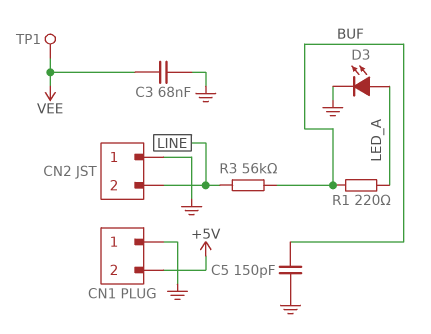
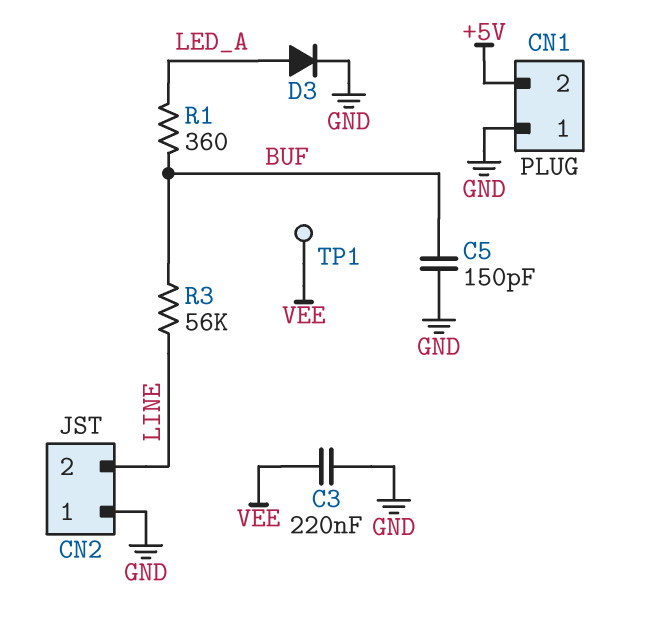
C3: 68nF (GND, VEE) -> 220nF (GND, VEE)
D3: LED (A LED_A, K GND) -> diode (A LED_A, K GND)
R1: 220 (BUF, LED_A) -> 360 (BUF, LED_A)

